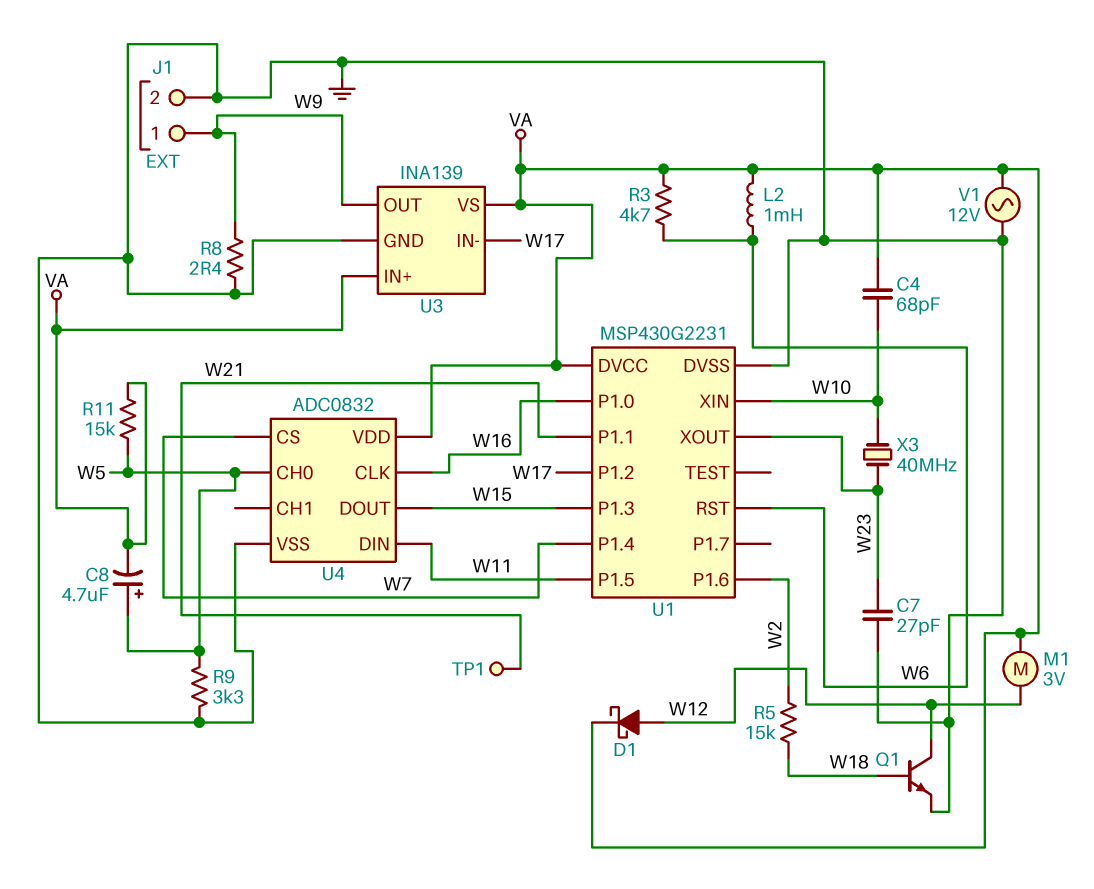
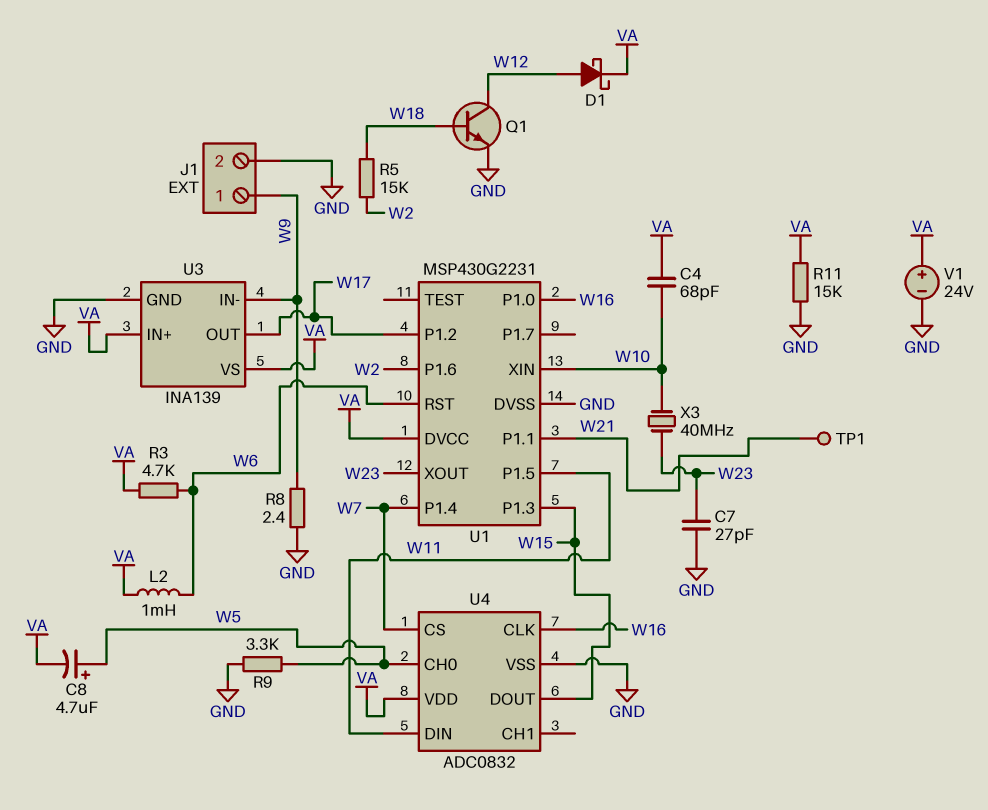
M1: motor 3V (VA, W12) -> none
R11: 15k (VA, W5) -> 15k (GND, VA)
U3 pin IN-: W17 -> W9
U3 pin OUT: W9 -> W17
V1: AC 12V (GND, VA) -> 24V (plus VA, minus GND)

